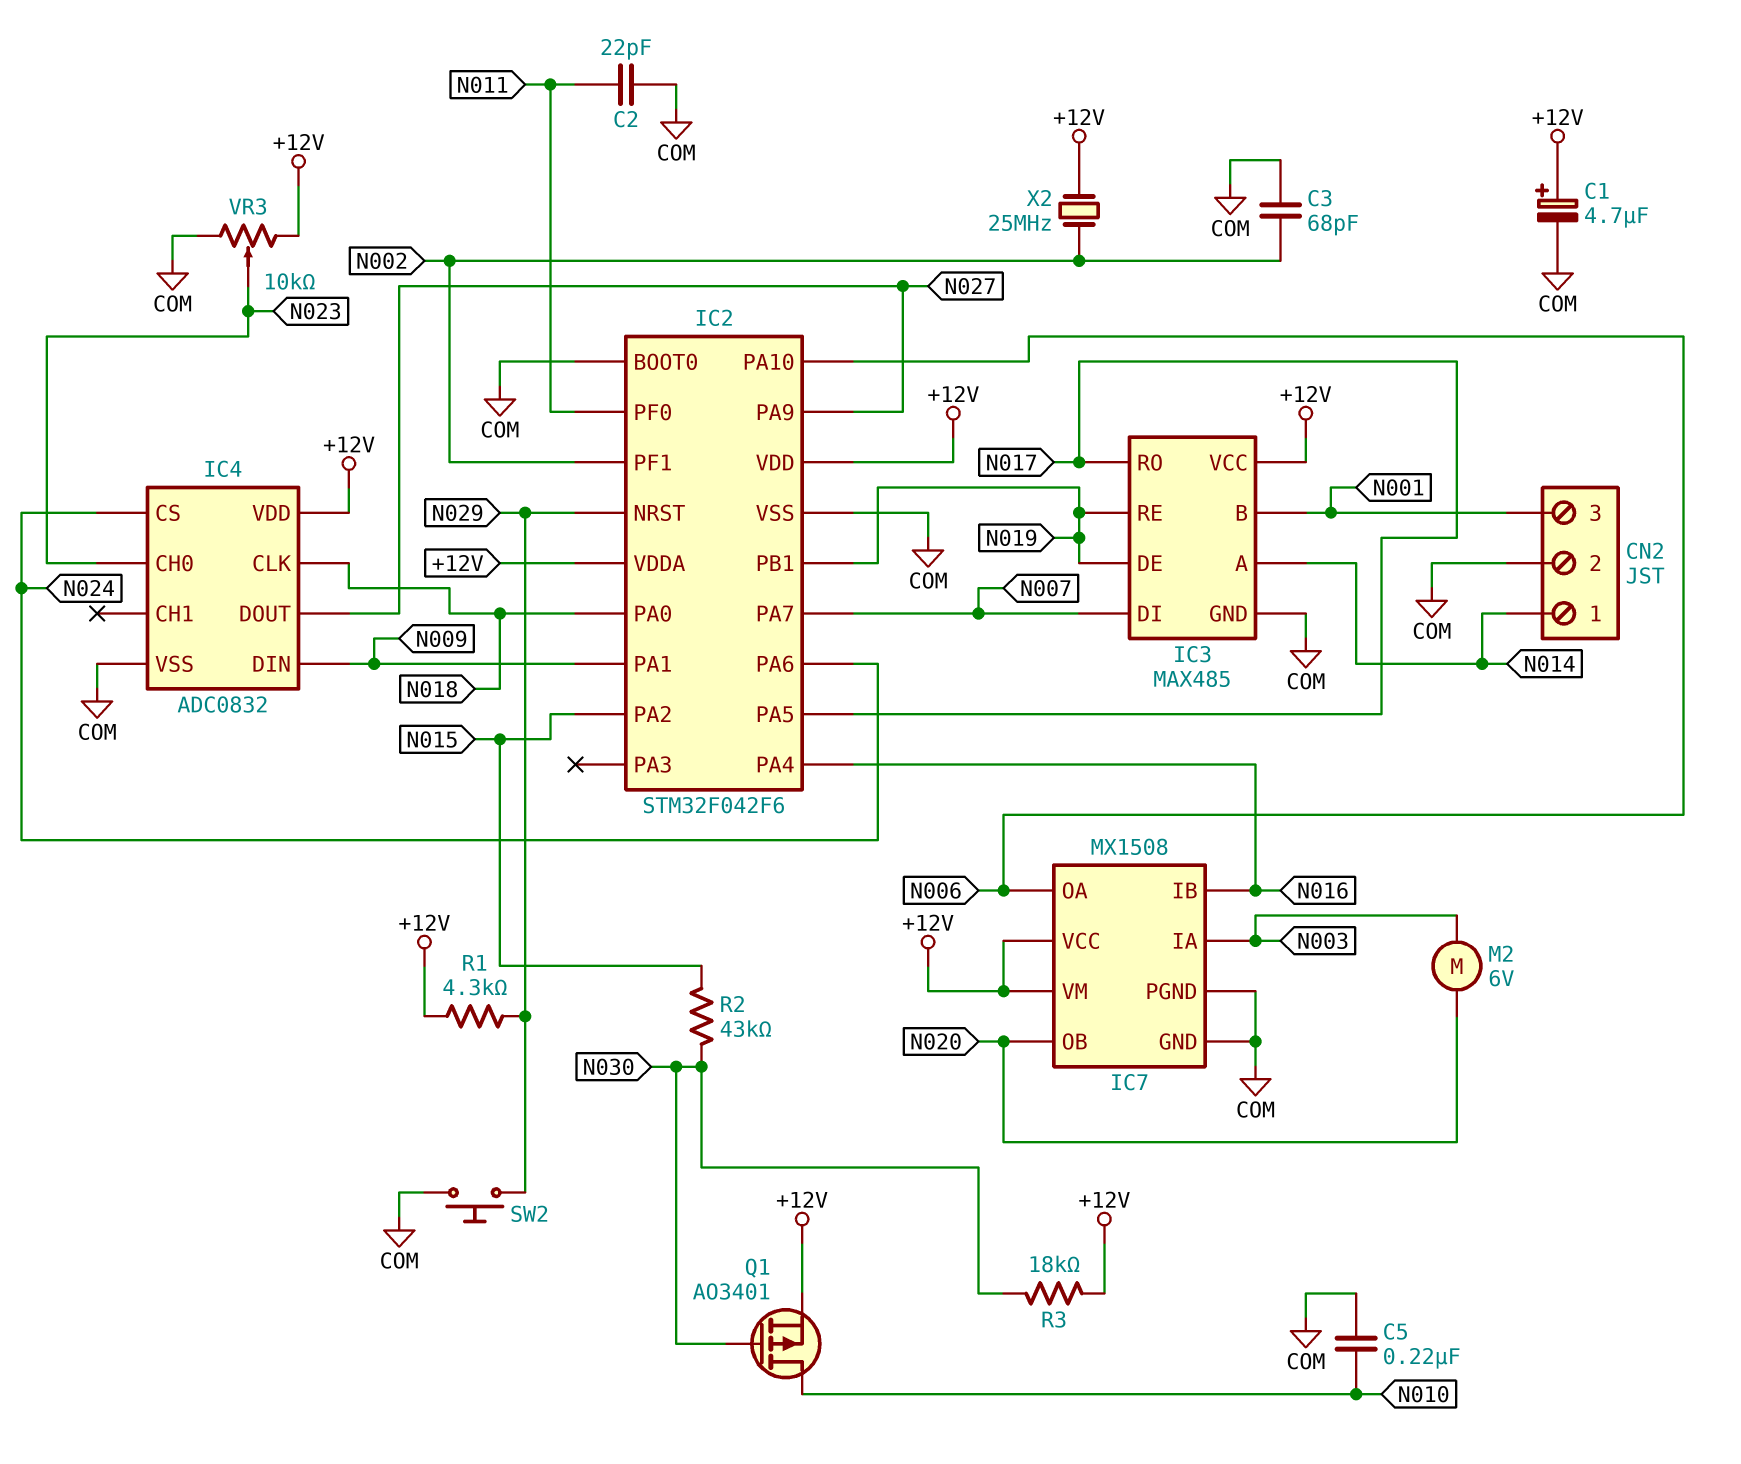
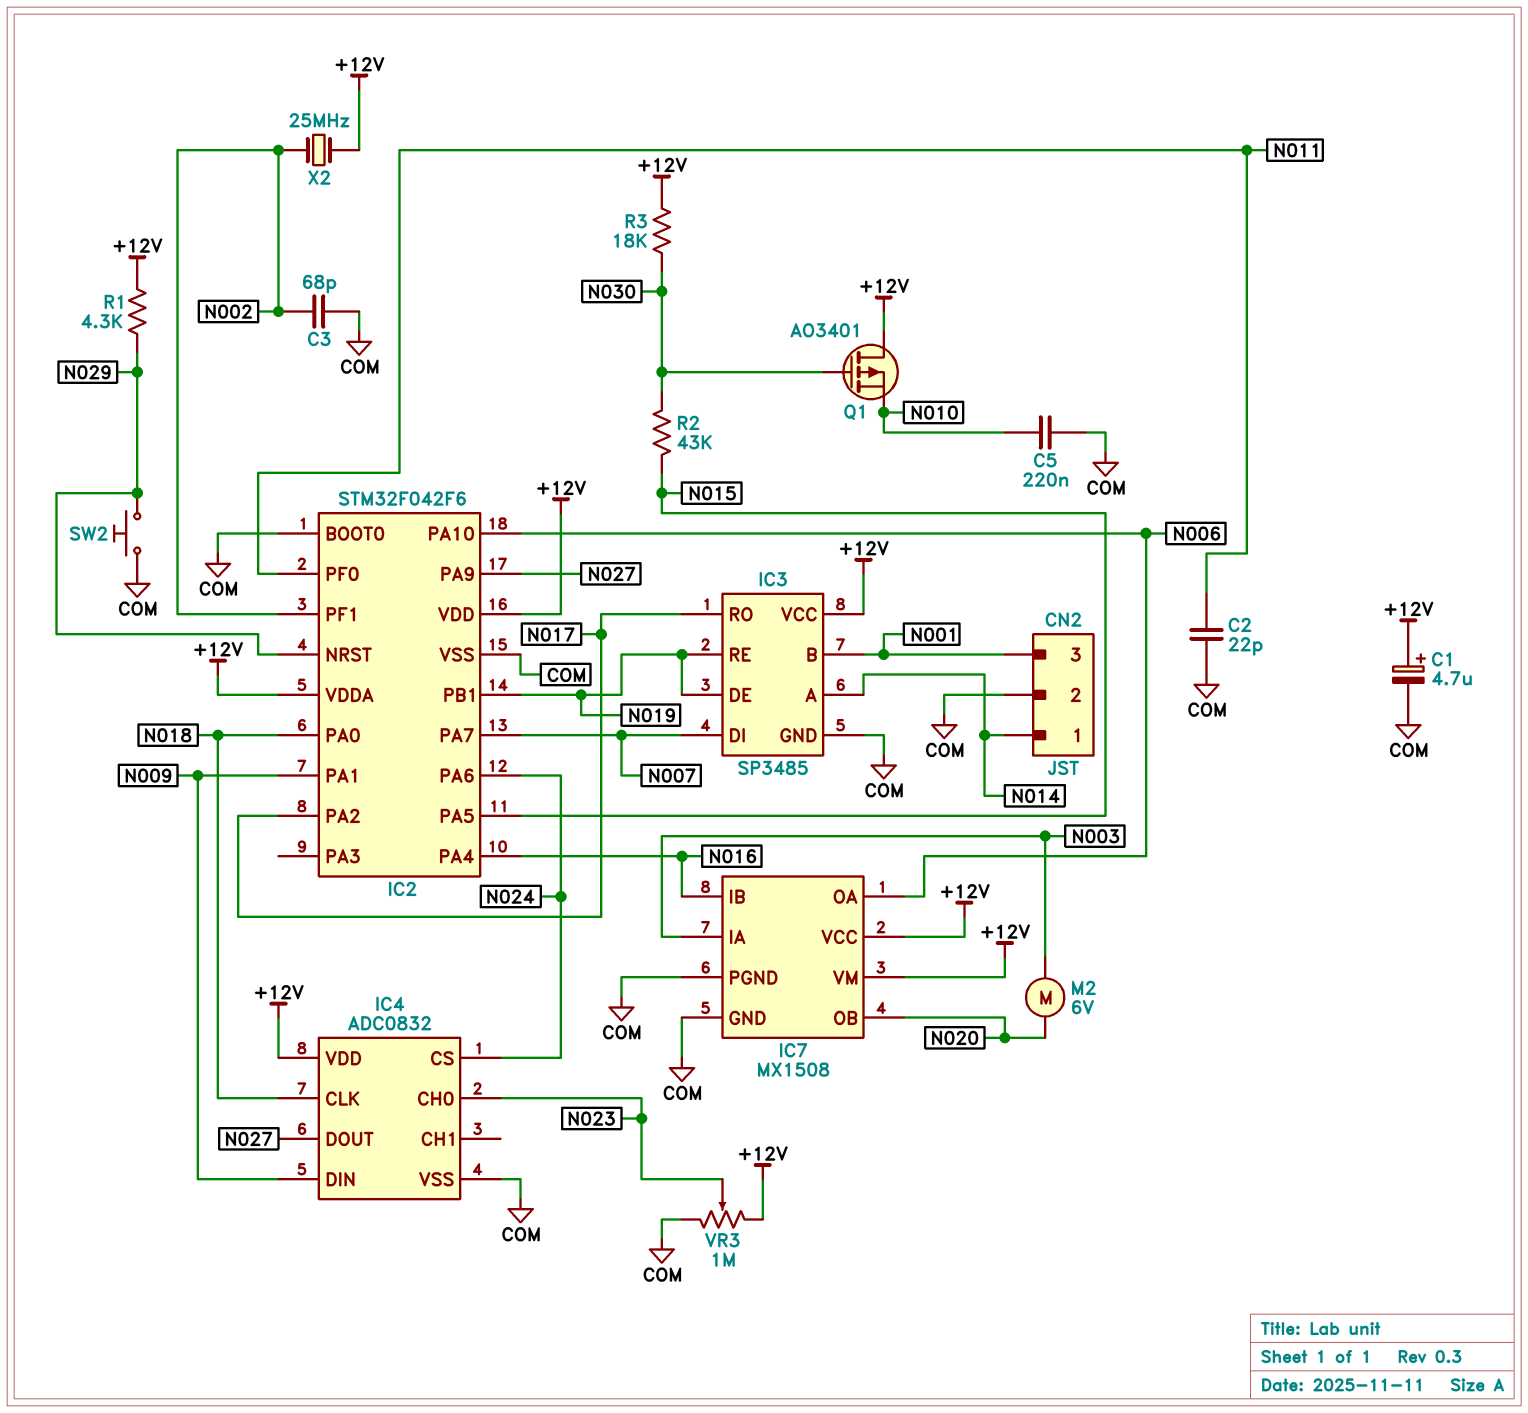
IC2 pin PA2: N015 -> N017
IC2 pin PA5: N017 -> N015
IC3: MAX485 -> SP3485
Q1: PMOS AO3401 (G N030, D N010, S +12V) -> PMOS AO3401 (G N030, D +12V, S N010)
VR3: 10k (+12V, COM, wiper N023) -> 1M (+12V, COM, wiper N023)

